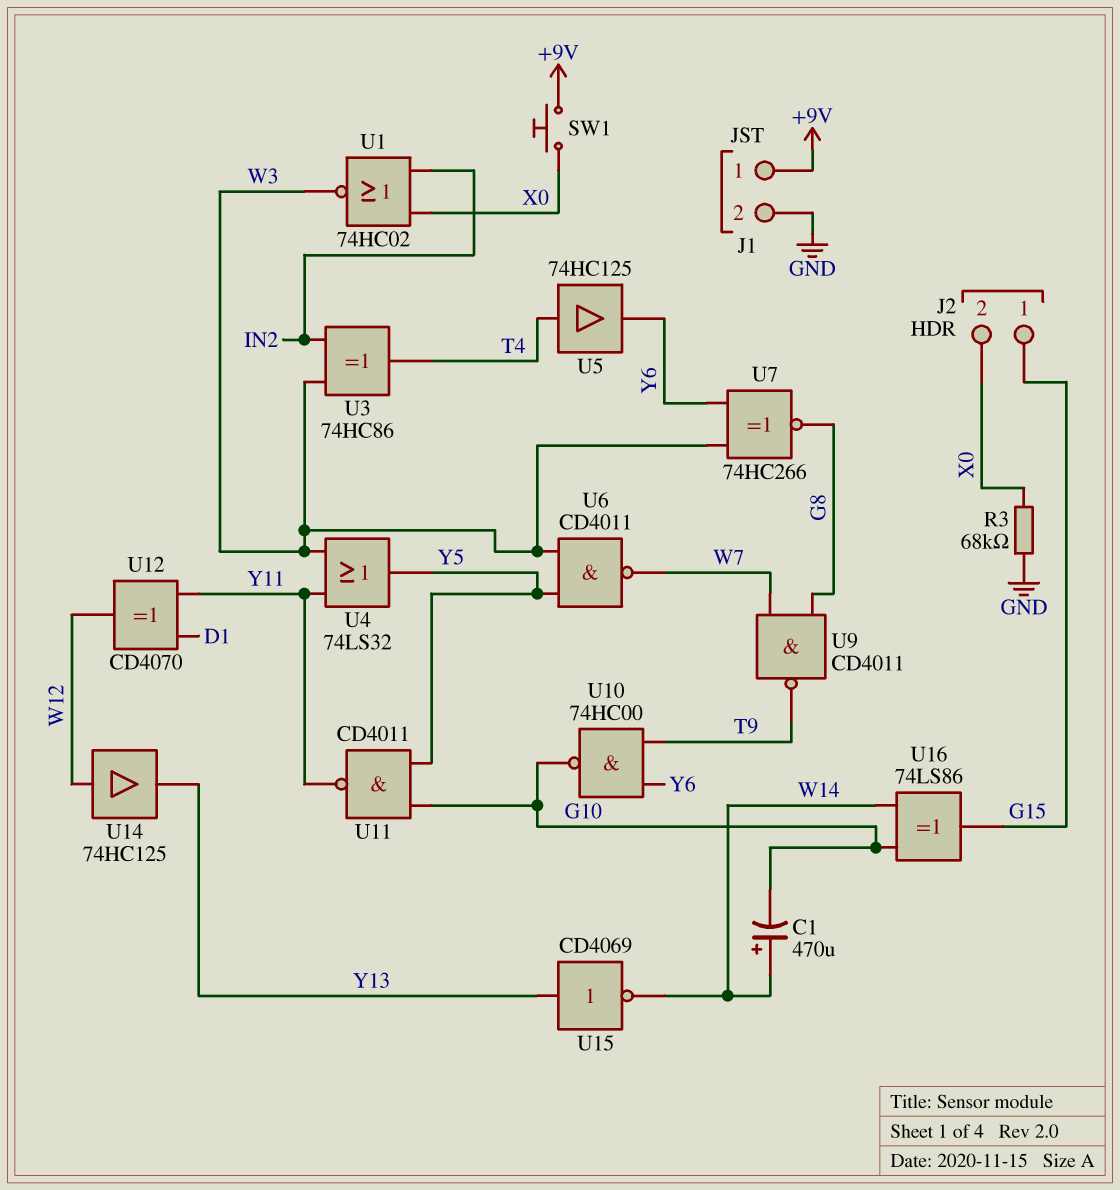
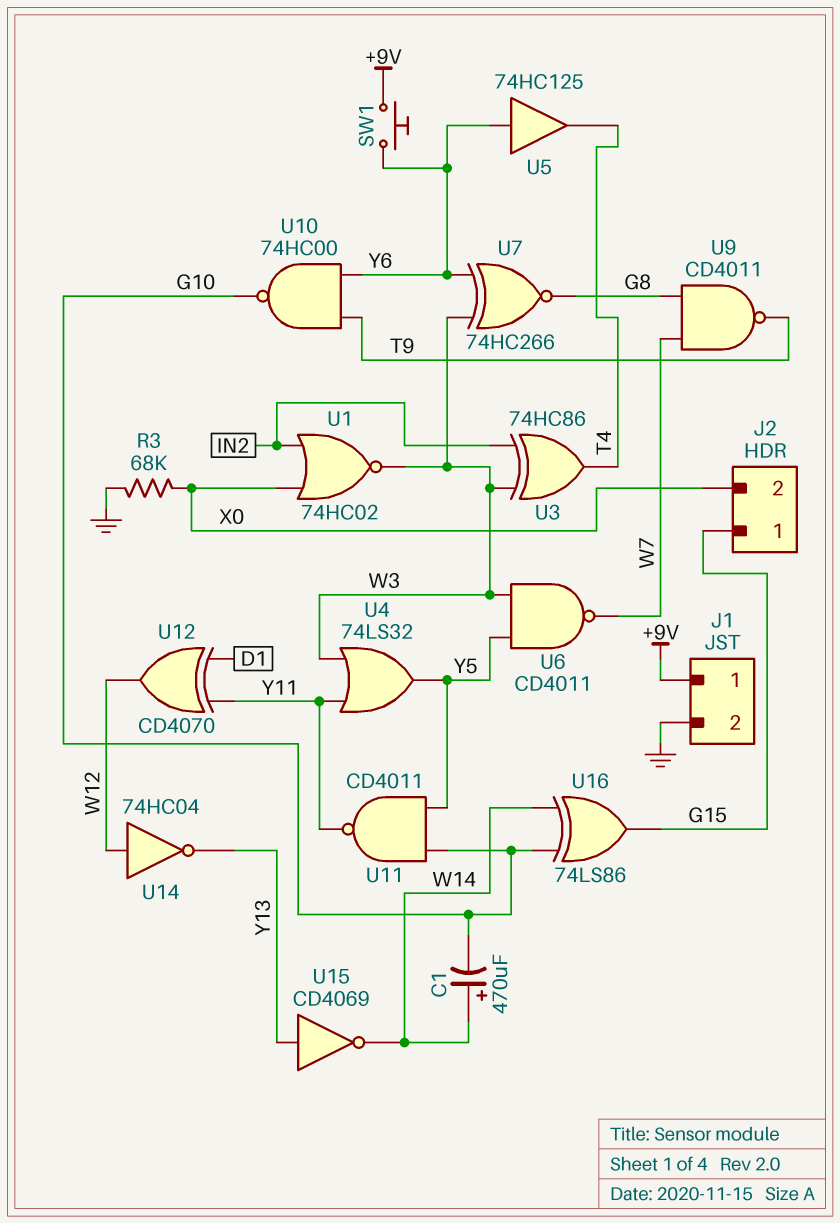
SW1: button (+9V, X0) -> button (+9V, Y6)
U5: buffer 74HC125 (in T4, out Y6) -> buffer 74HC125 (in Y6, out T4)
U14: buffer 74HC125 (in W12, out Y13) -> NOT 74HC04 (in W12, out Y13)

